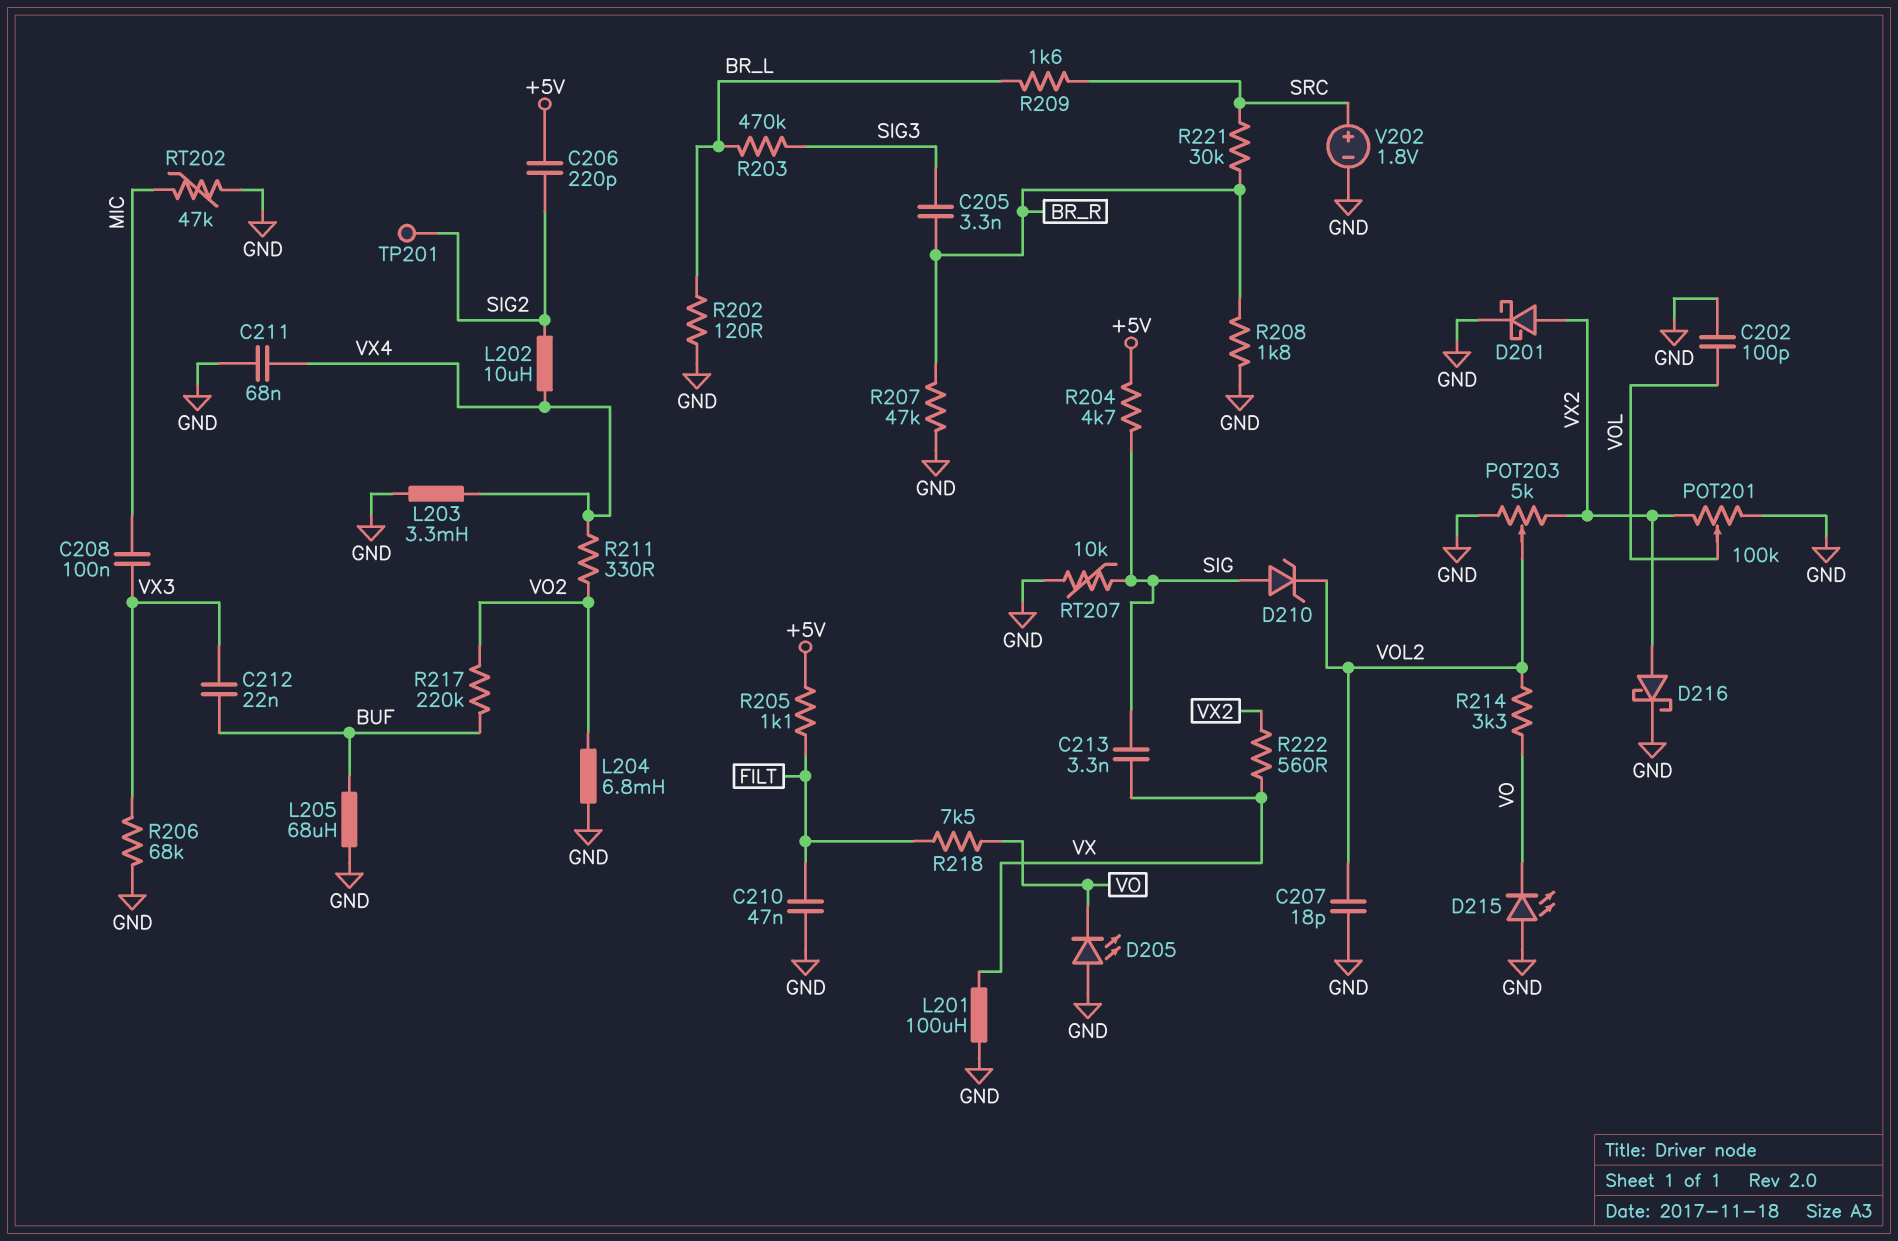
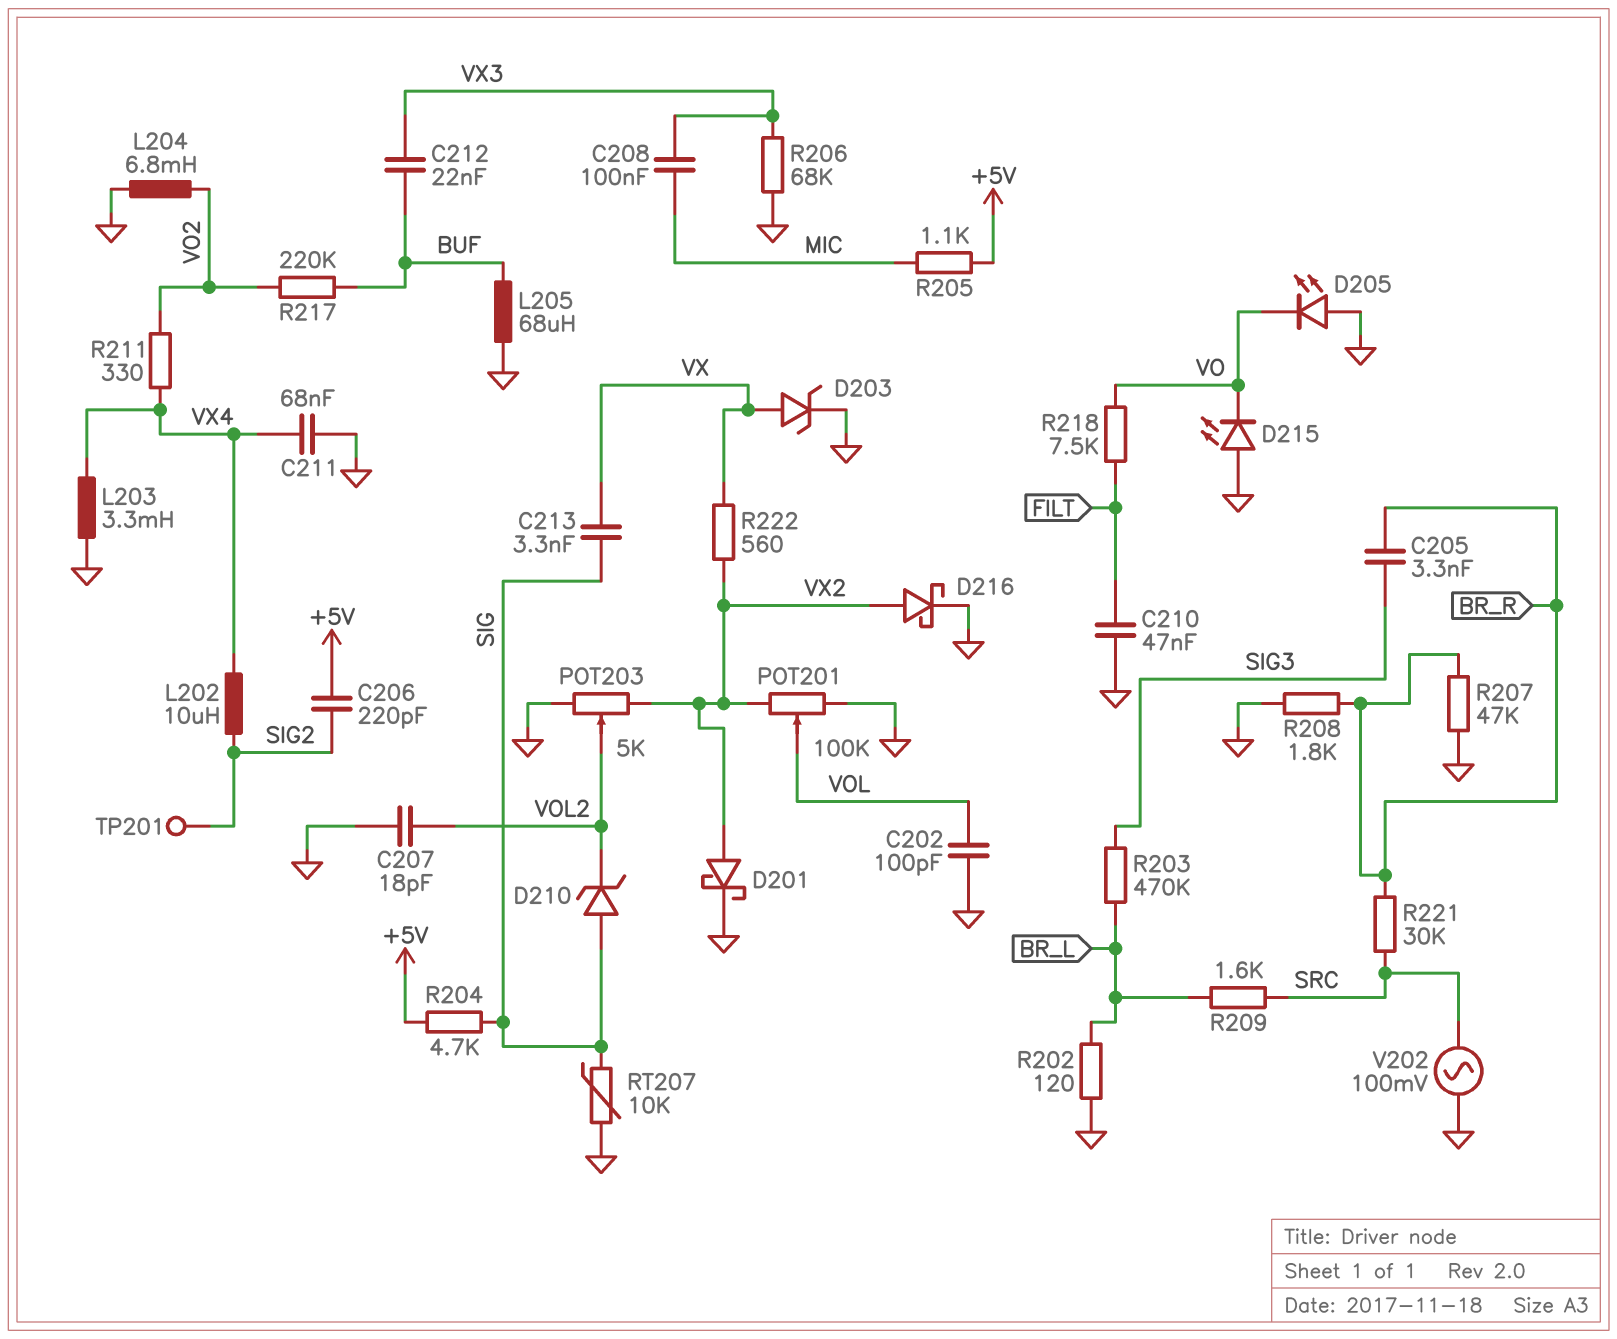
D203: none -> zener (A VX, K GND)
L201: 100uH (GND, VX) -> none
R205: 1.1k (+5V, FILT) -> 1.1k (+5V, MIC)
R214: 3.3k (VO, VOL2) -> none
RT202: 47k (GND, MIC) -> none
V202: 1.8V (plus SRC, minus GND) -> AC 100mV (GND, SRC)

